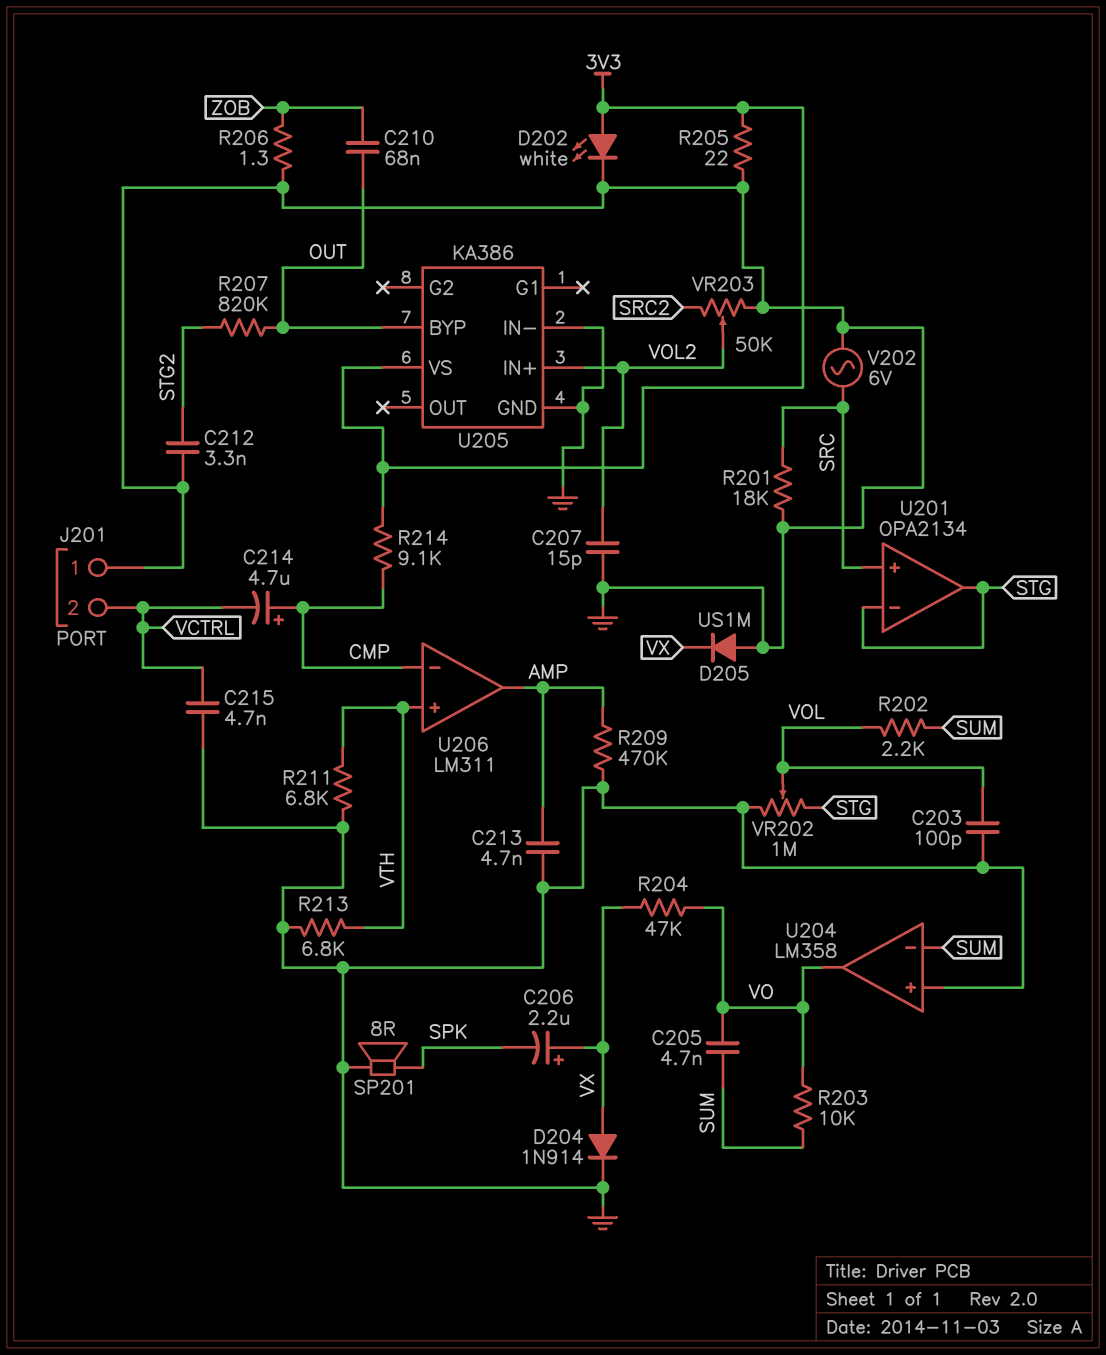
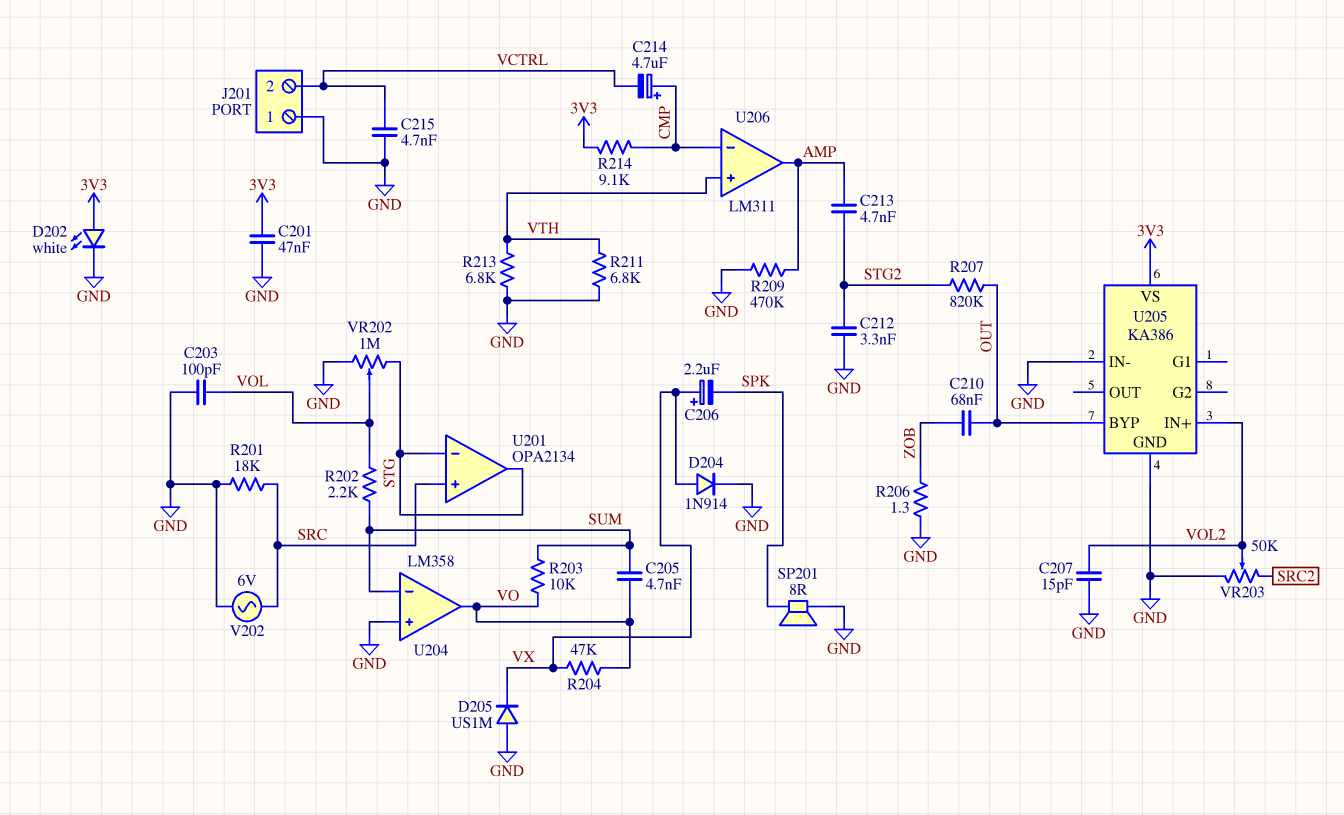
C201: none -> 47nF (3V3, GND)
C213: 4.7nF (AMP, GND) -> 4.7nF (AMP, STG2)
R205: 22 (3V3, GND) -> none

